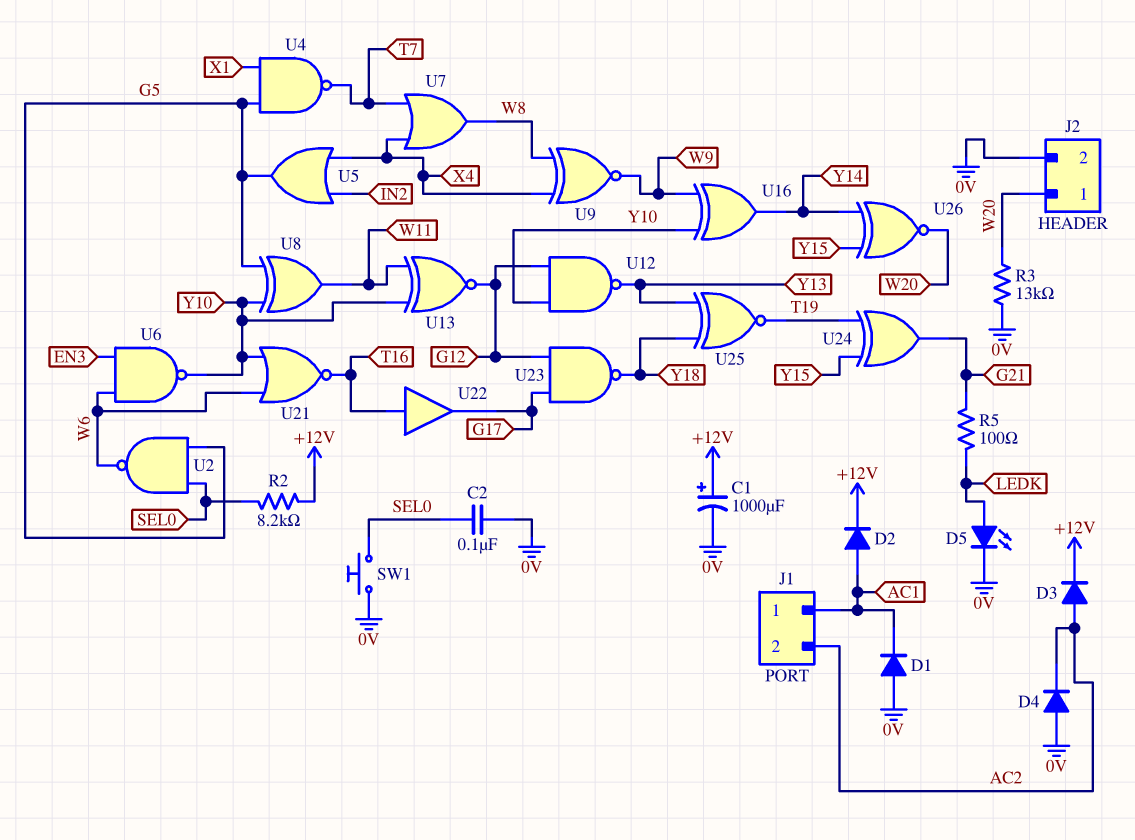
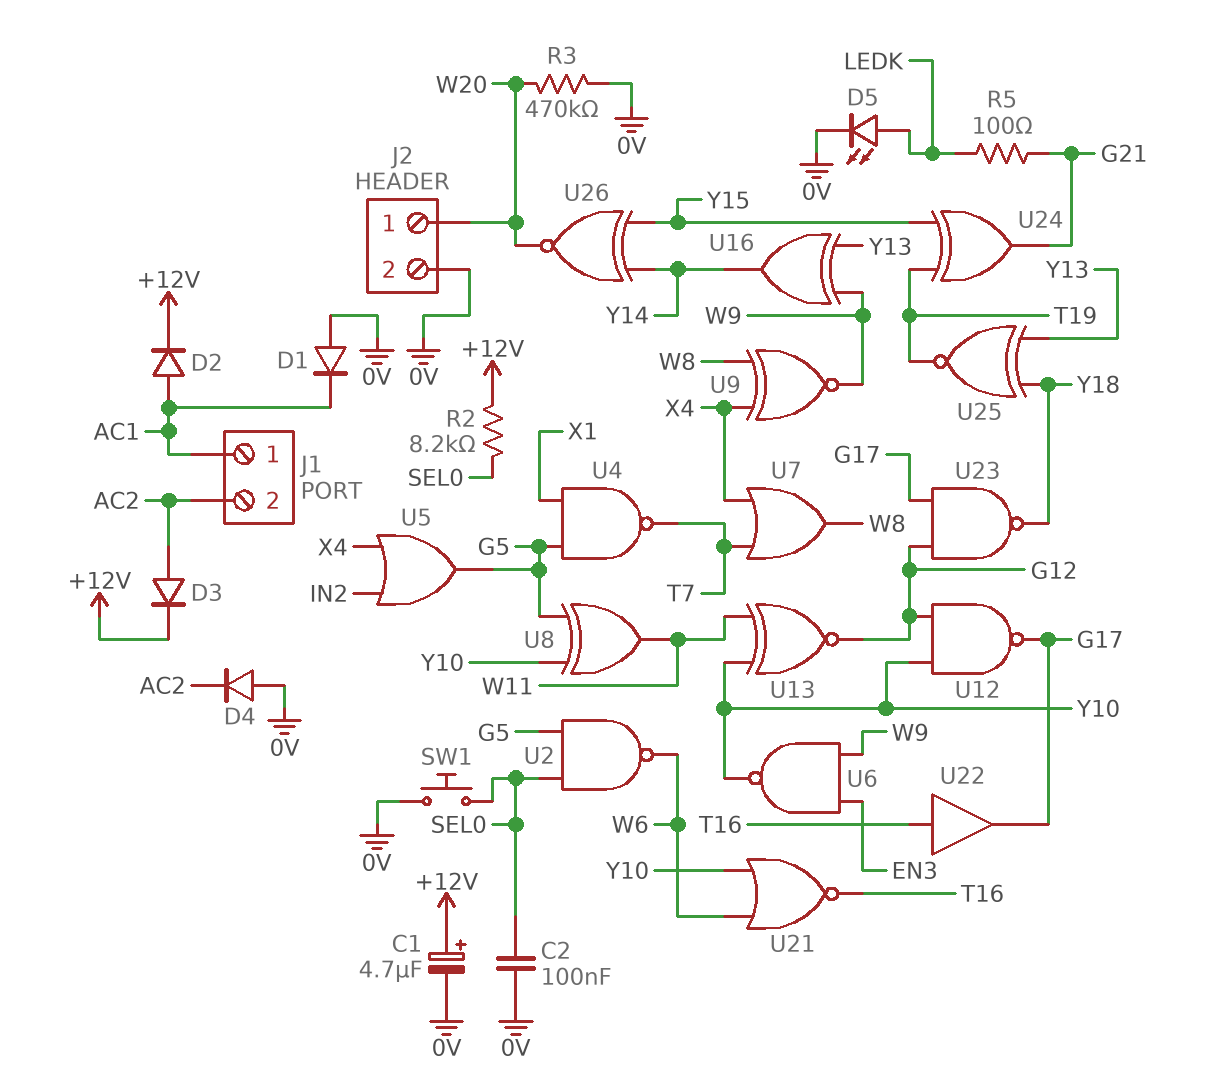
C1: 1000uF (plus +12V, minus 0V) -> 4.7uF (plus +12V, minus 0V)
R3: 13k (0V, W20) -> 470k (0V, W20)
U6: NAND (in EN3, in W6, out Y10) -> NAND (in EN3, in W9, out Y10)
U12: NAND (in G12, in Y10, out Y13) -> NAND (in G12, in Y10, out G17)
U16: XOR (in W9, in Y10, out Y14) -> XOR (in W9, in Y13, out Y14)

